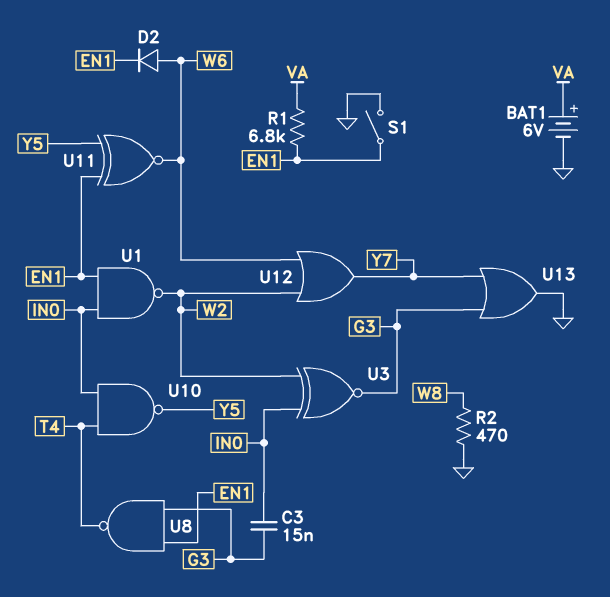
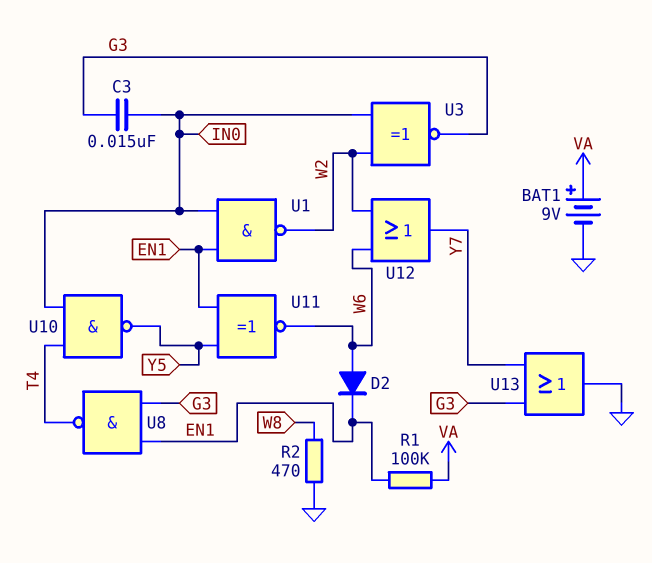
BAT1: 6V (plus VA, minus GND) -> 9V (plus VA, minus GND)
R1: 6.8k (EN1, VA) -> 100k (EN1, VA)
S1: switch (EN1, GND) -> none

